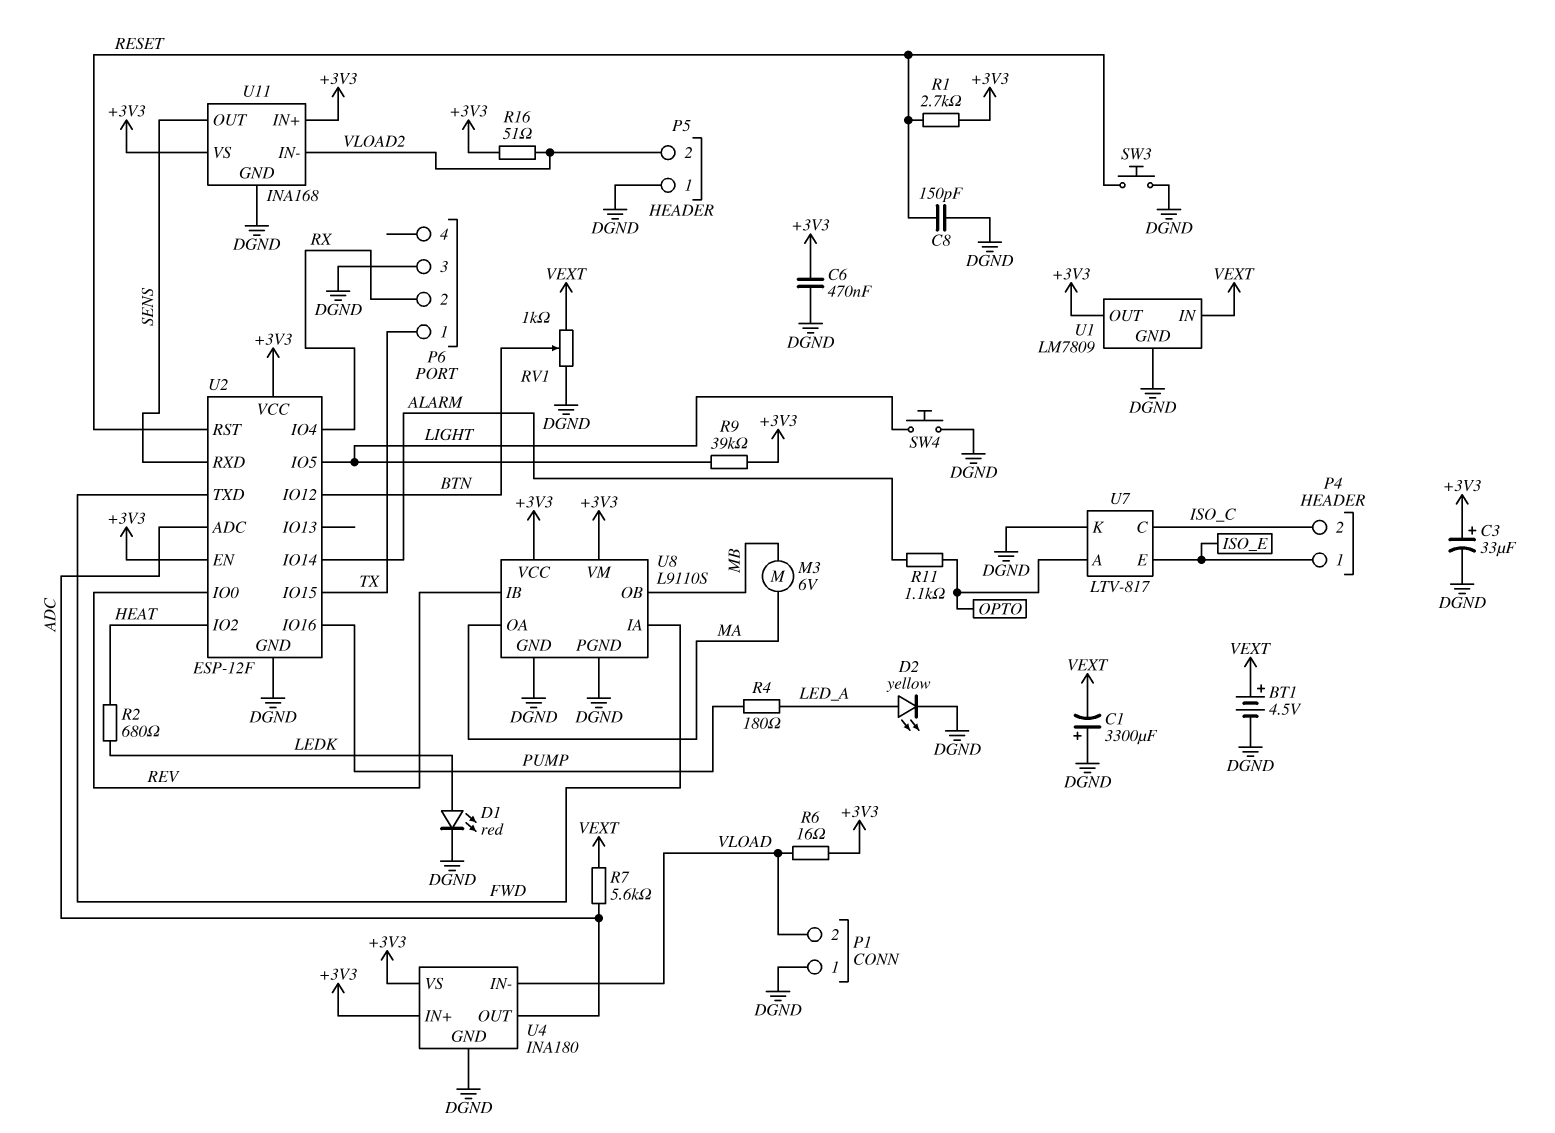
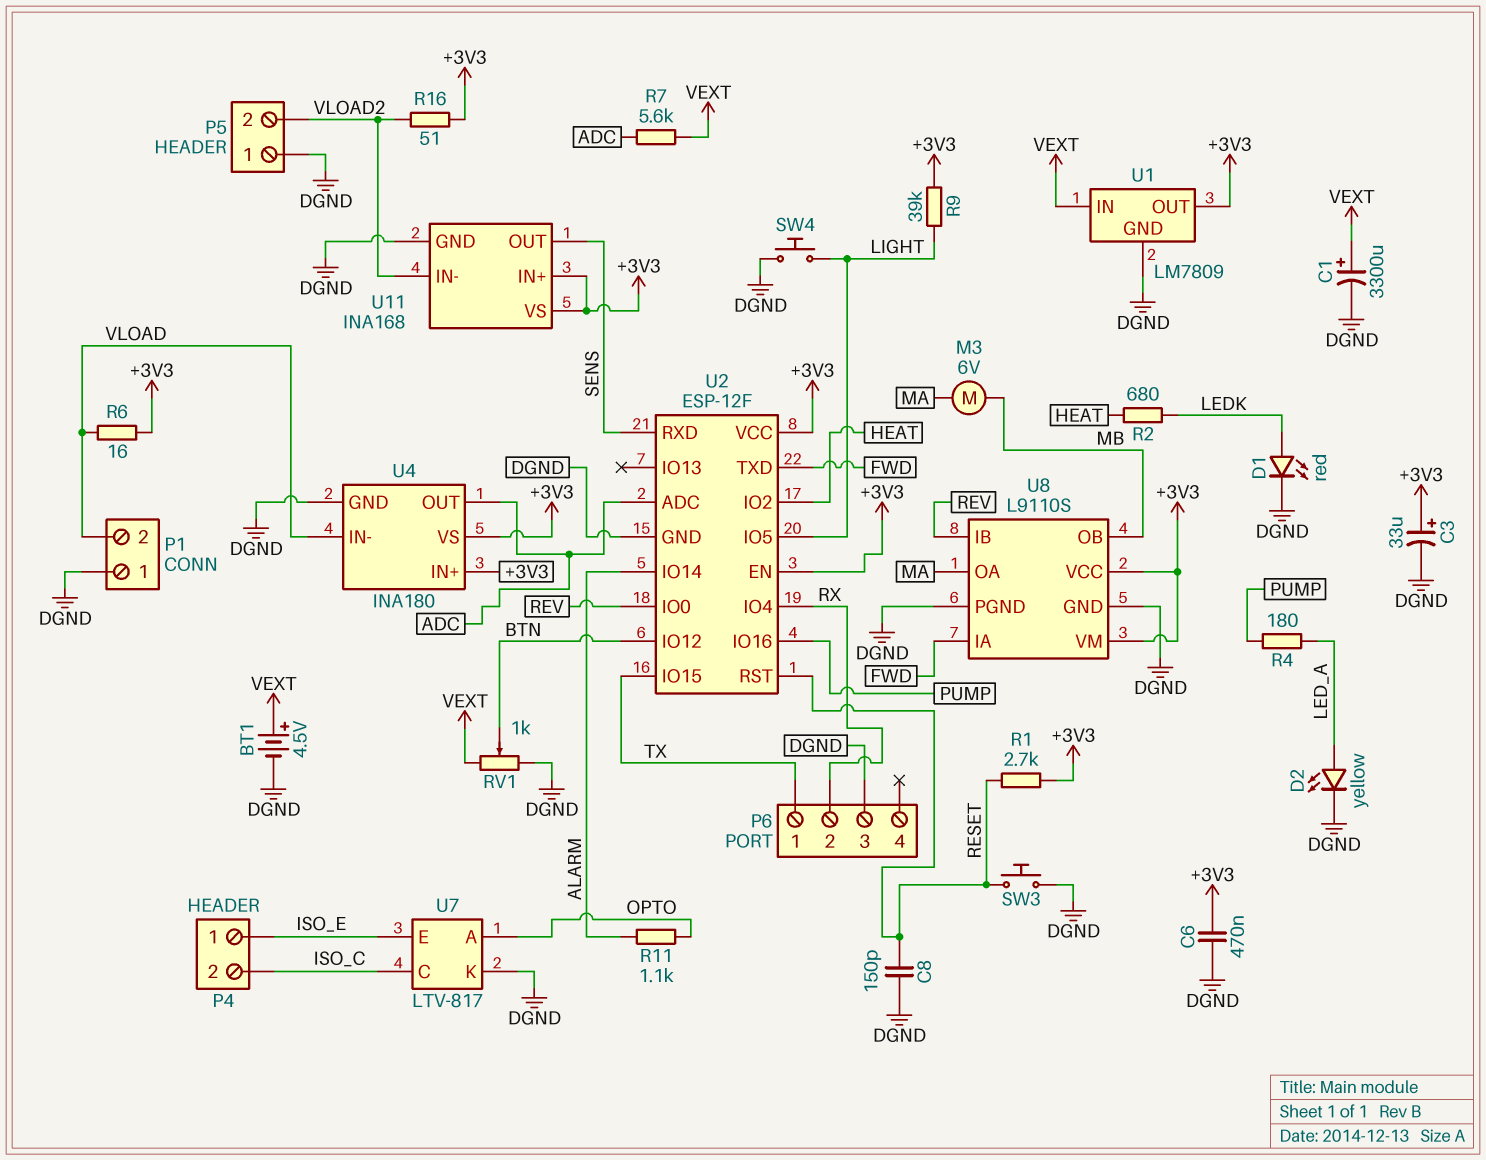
C1: 3300uF (plus DGND, minus VEXT) -> 3300uF (plus VEXT, minus DGND)

